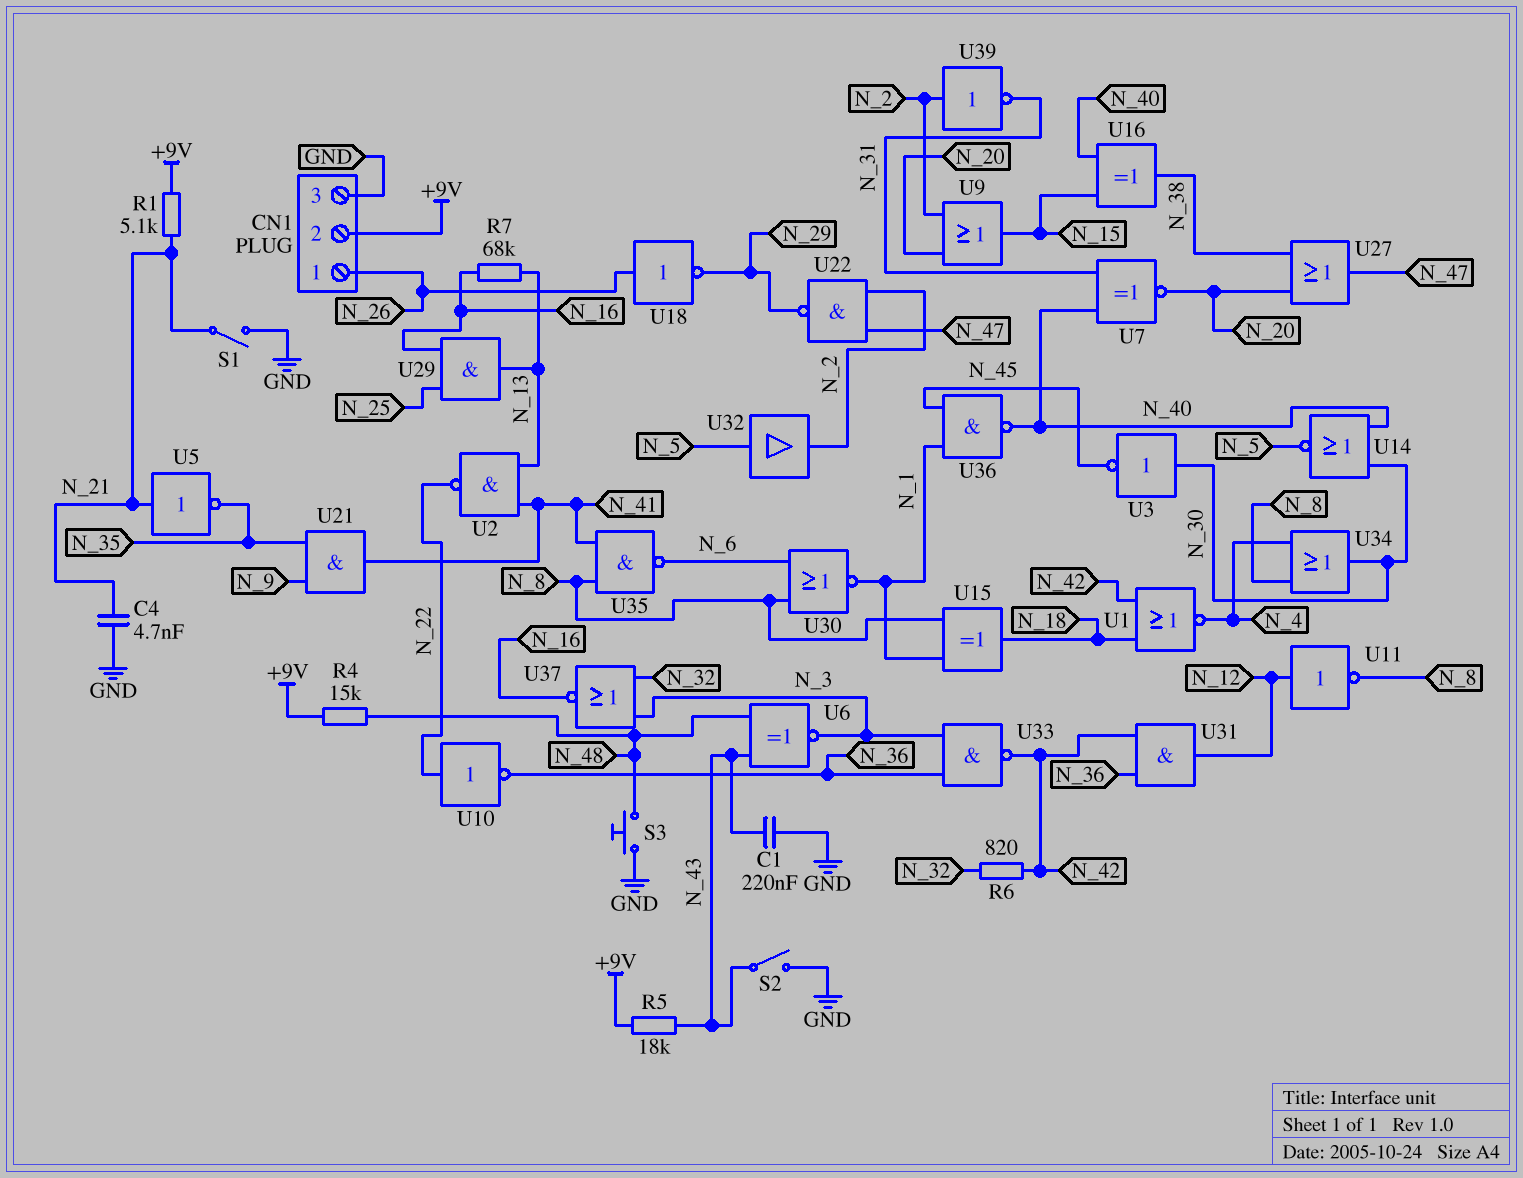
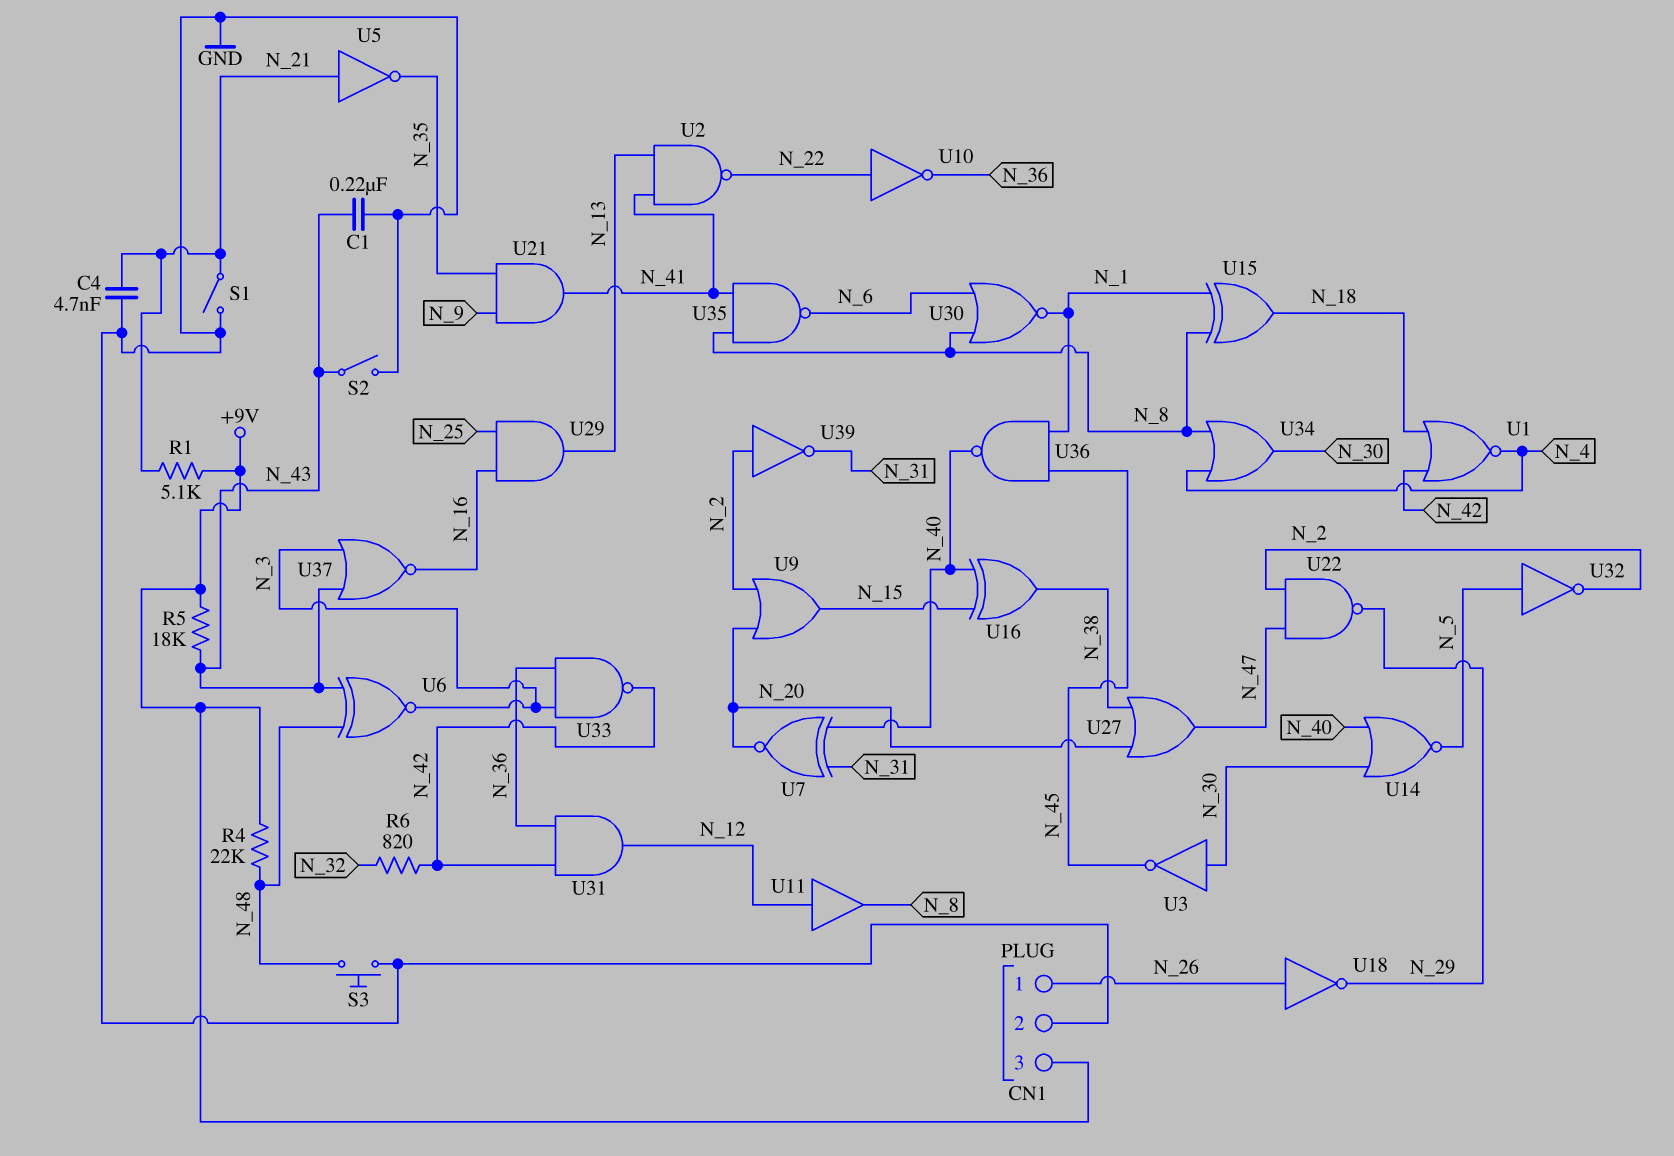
CN1 pin 2: +9V -> GND
CN1 pin 3: GND -> +9V
R4: 15k (+9V, N_48) -> 22k (+9V, N_48)
R7: 68k (N_13, N_16) -> none
U11: NOT (in N_12, out N_8) -> buffer (in N_12, out N_8)
U32: buffer (in N_5, out N_2) -> NOT (in N_5, out N_2)
U37: NOR (in N_3, in N_32, out N_16) -> NOR (in N_3, in N_43, out N_16)

